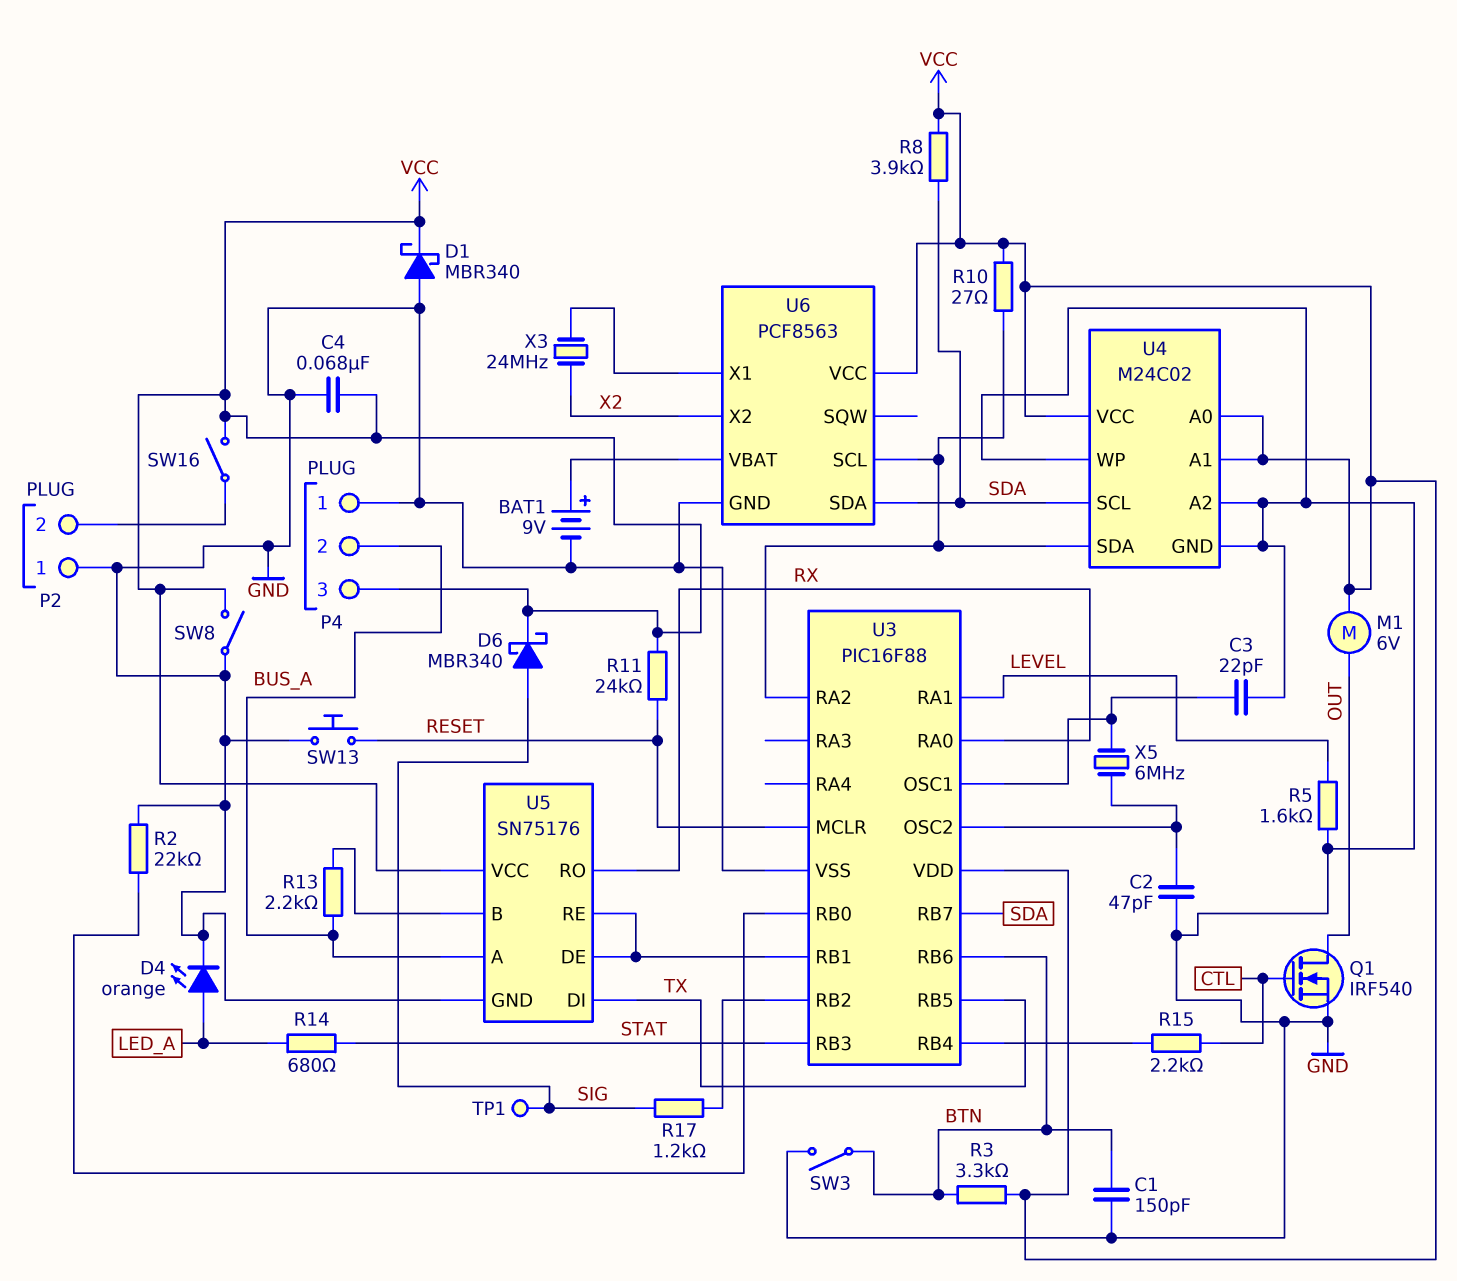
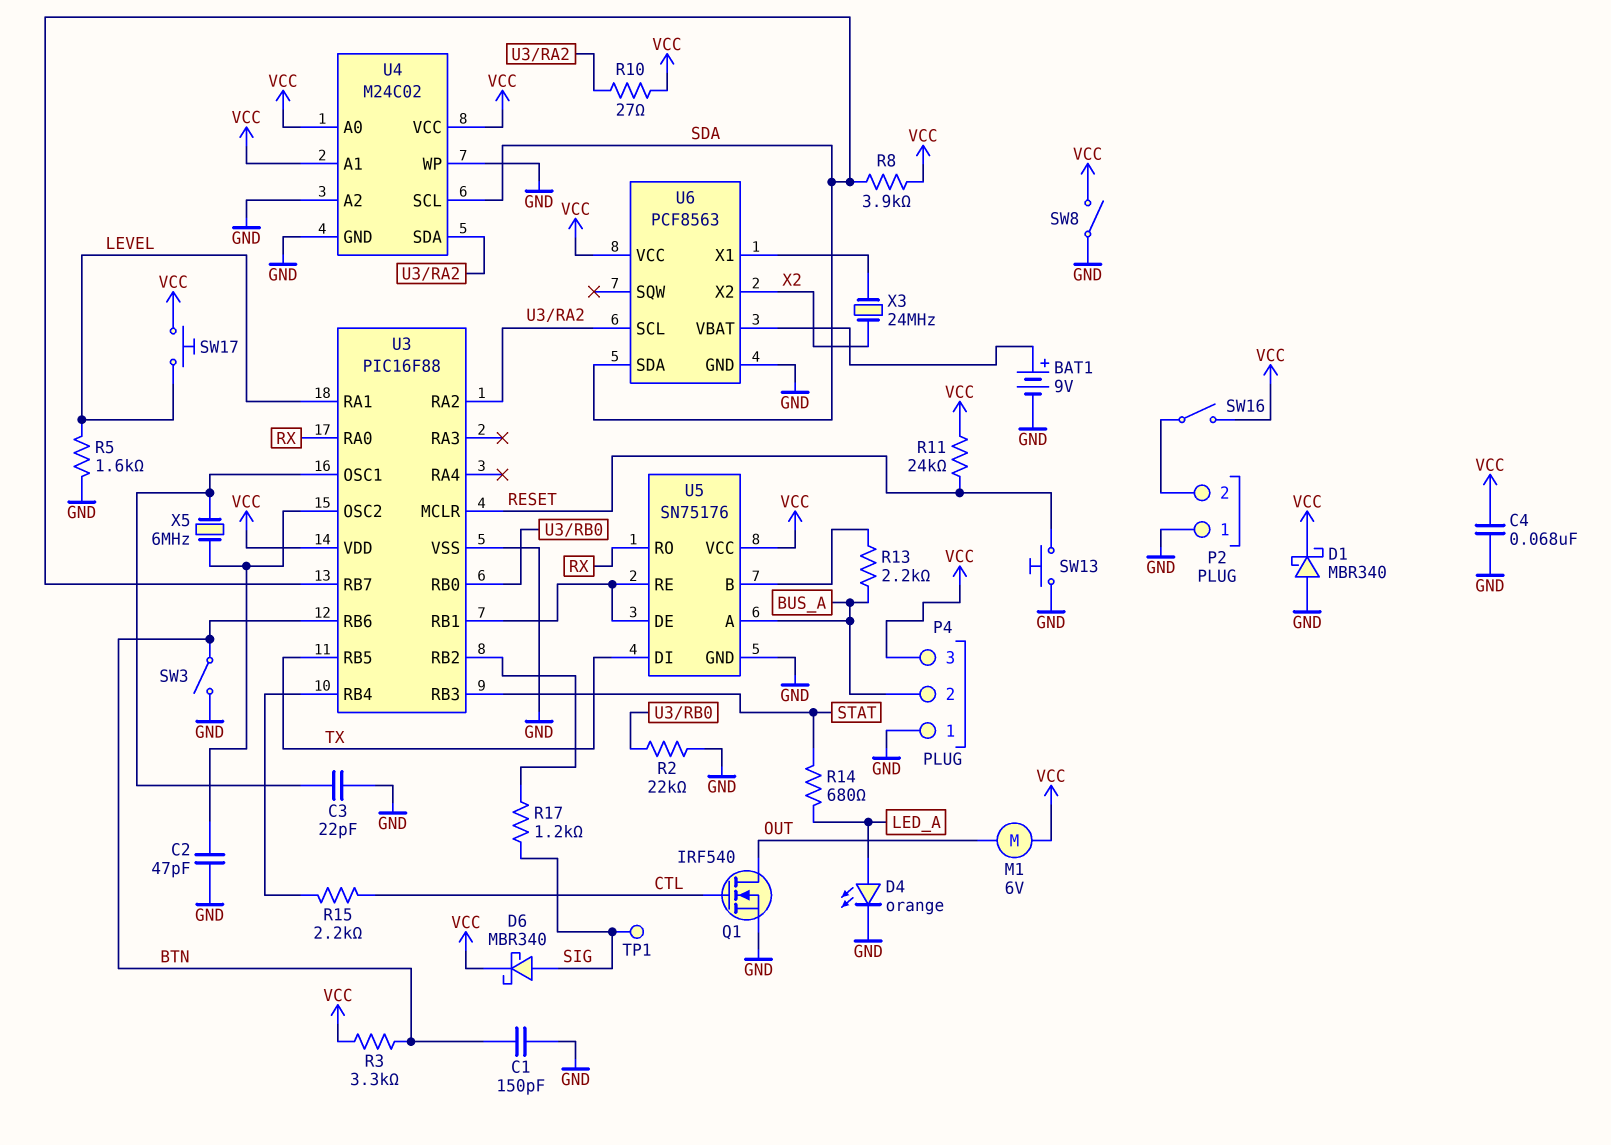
SW17: none -> button (LEVEL, VCC)

